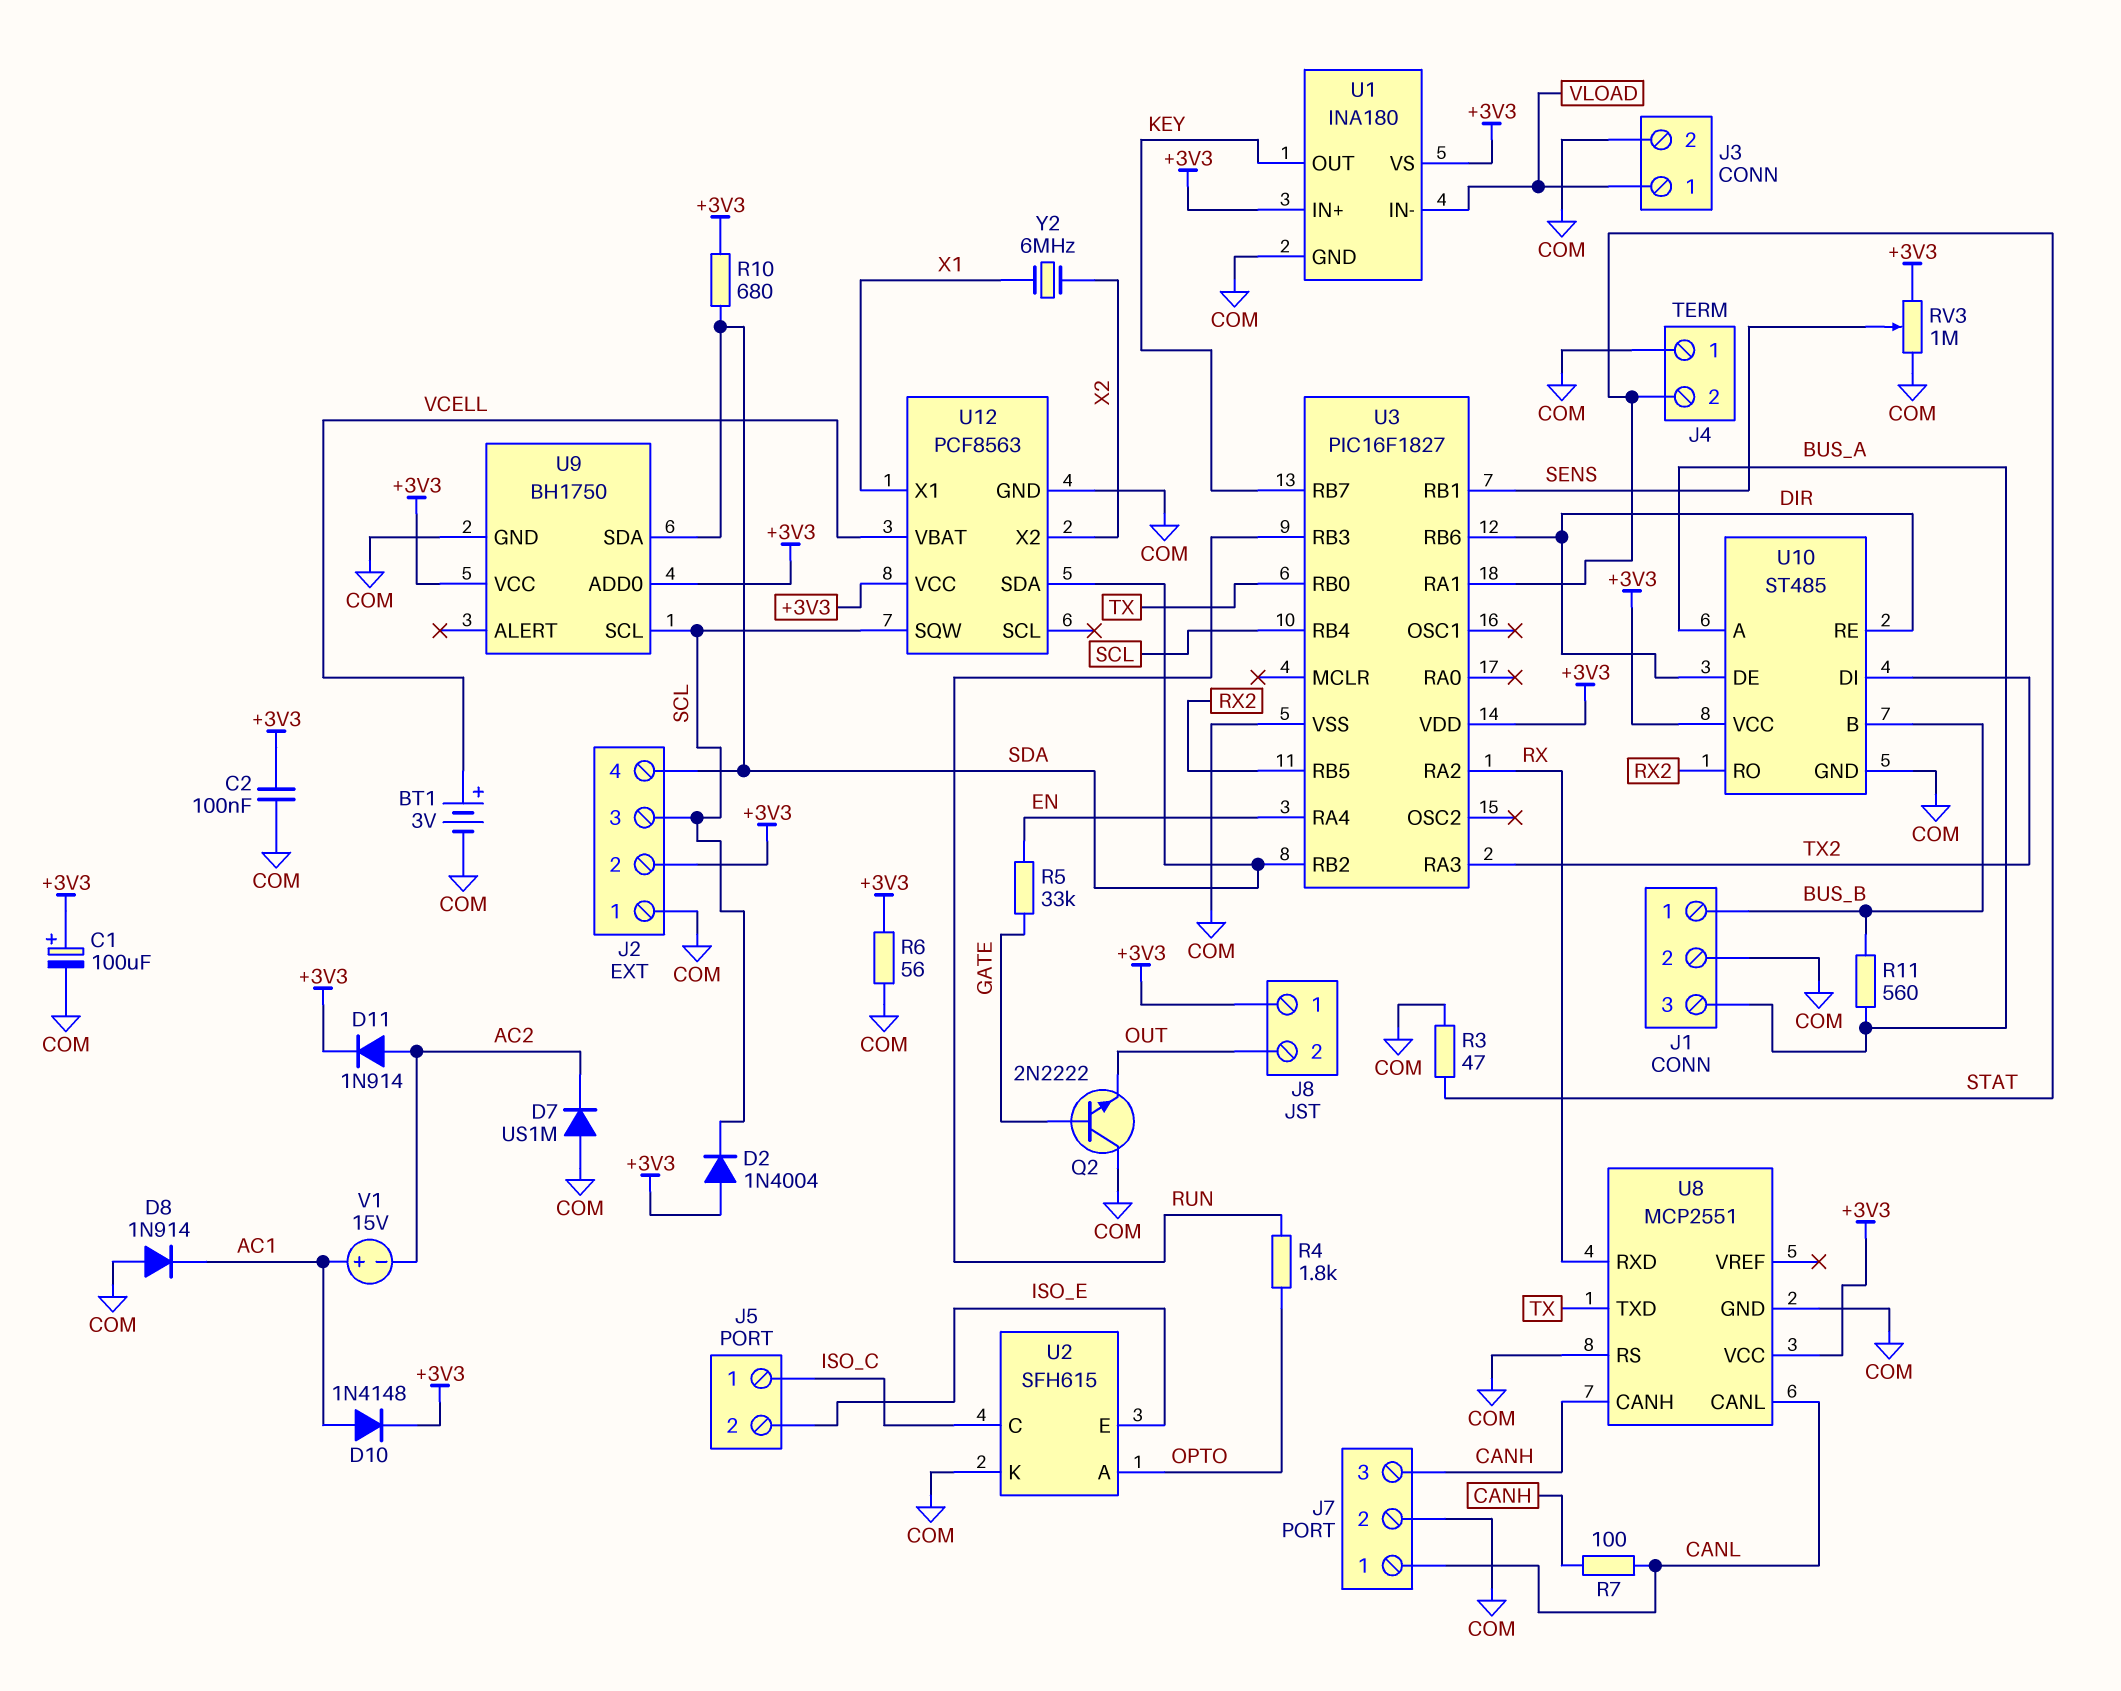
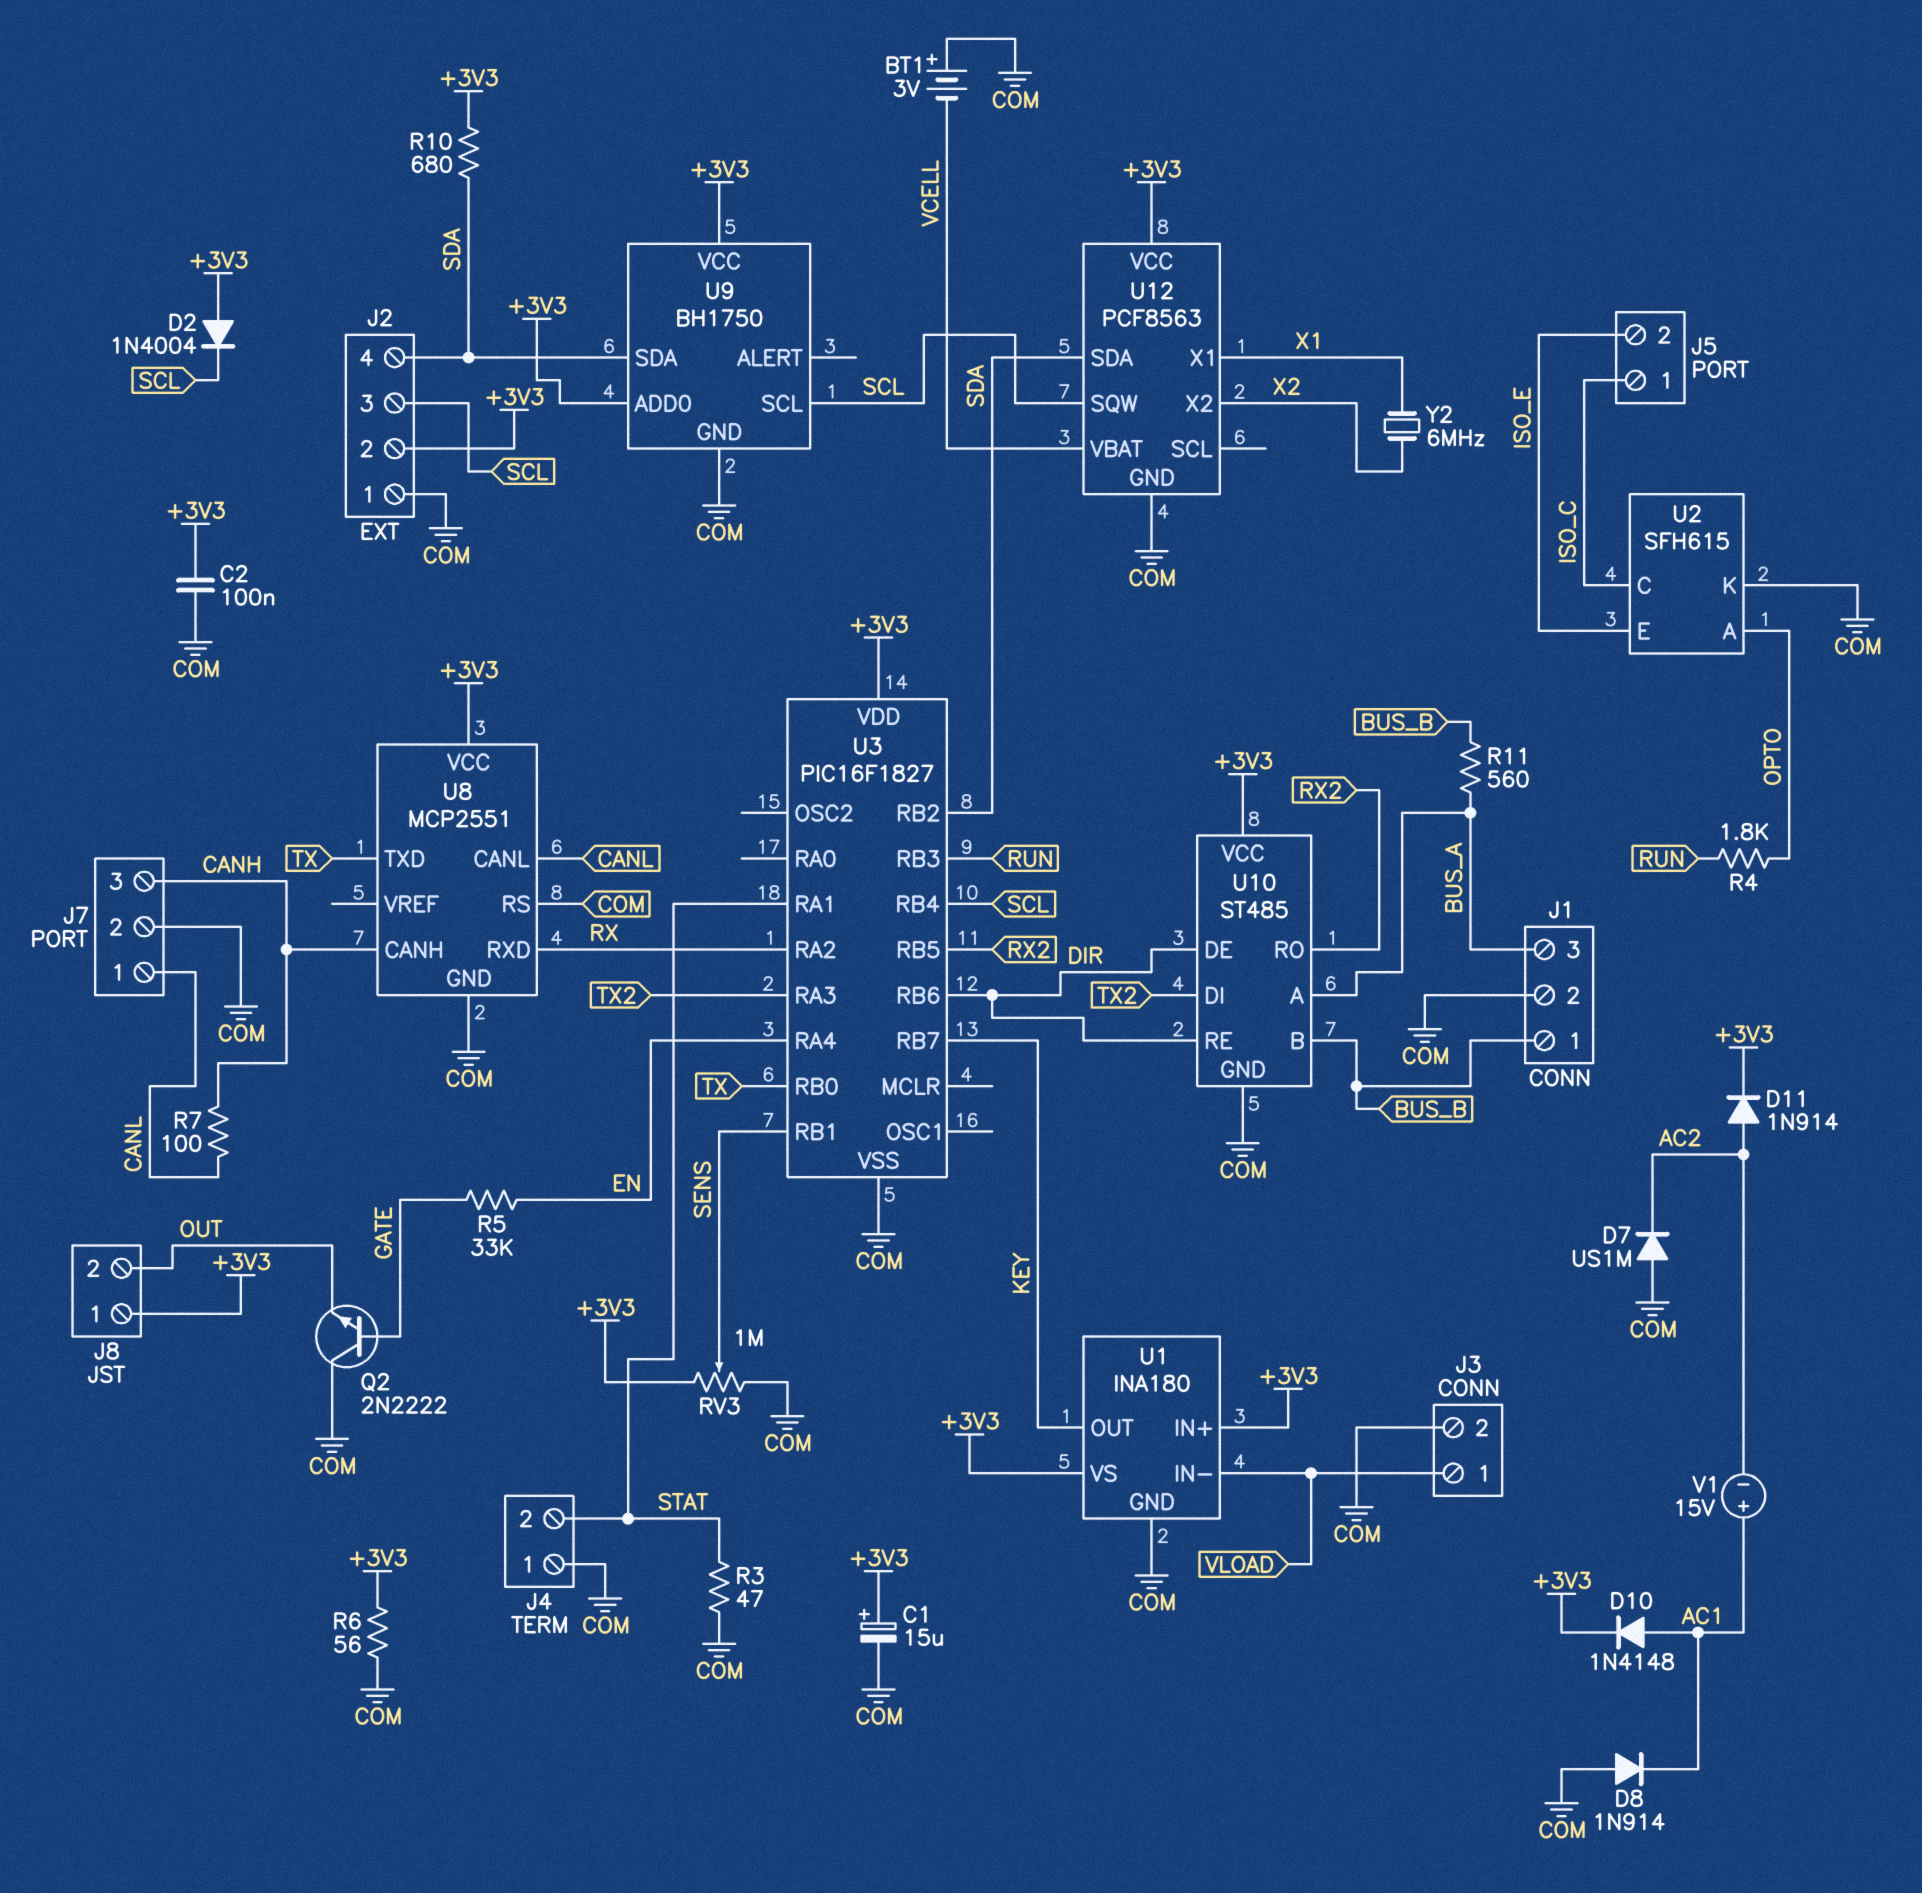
BT1: 3V (plus VCELL, minus COM) -> 3V (plus COM, minus VCELL)
C1: 100uF (plus +3V3, minus COM) -> 15uF (plus +3V3, minus COM)

